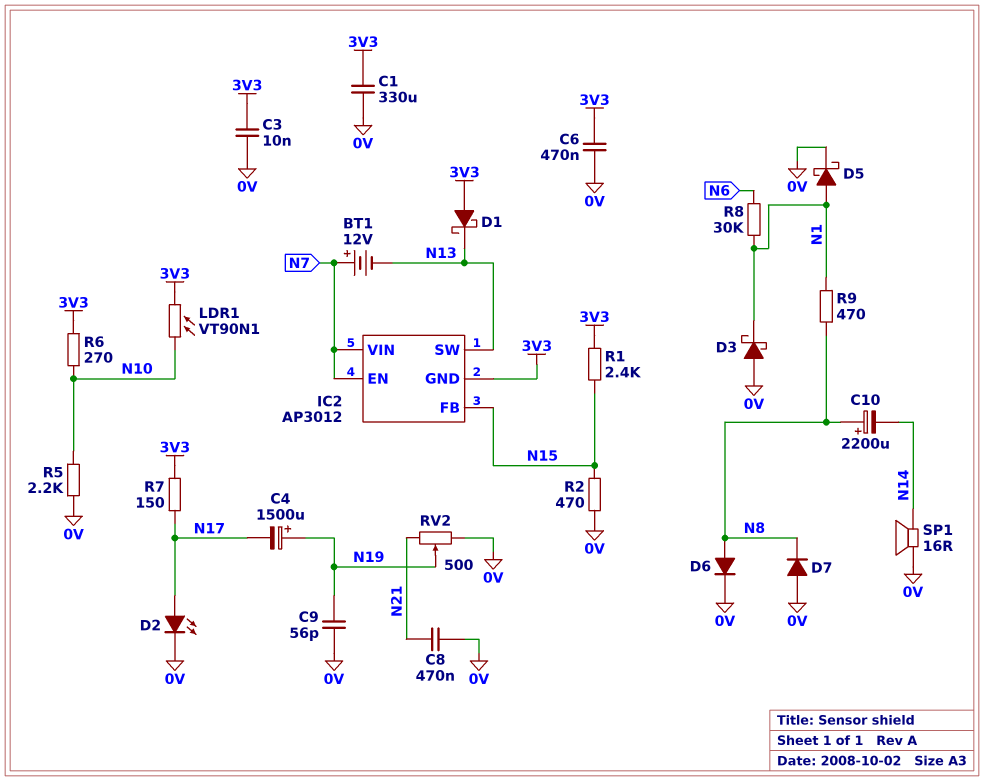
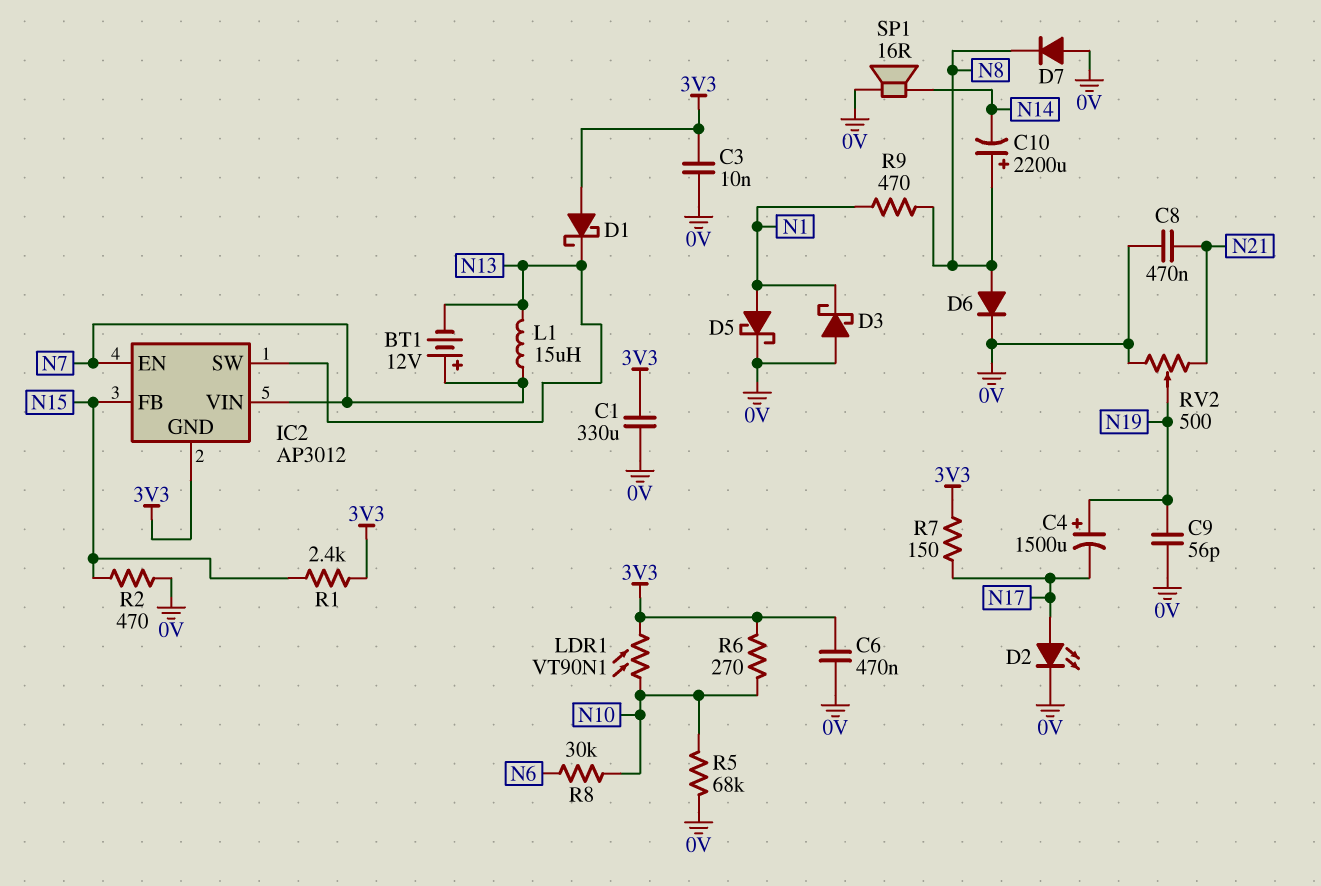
L1: none -> 15uH (N7, N13)
R5: 2.2k (0V, N10) -> 68k (0V, N10)
R8: 30k (N1, N6) -> 30k (N6, N10)

